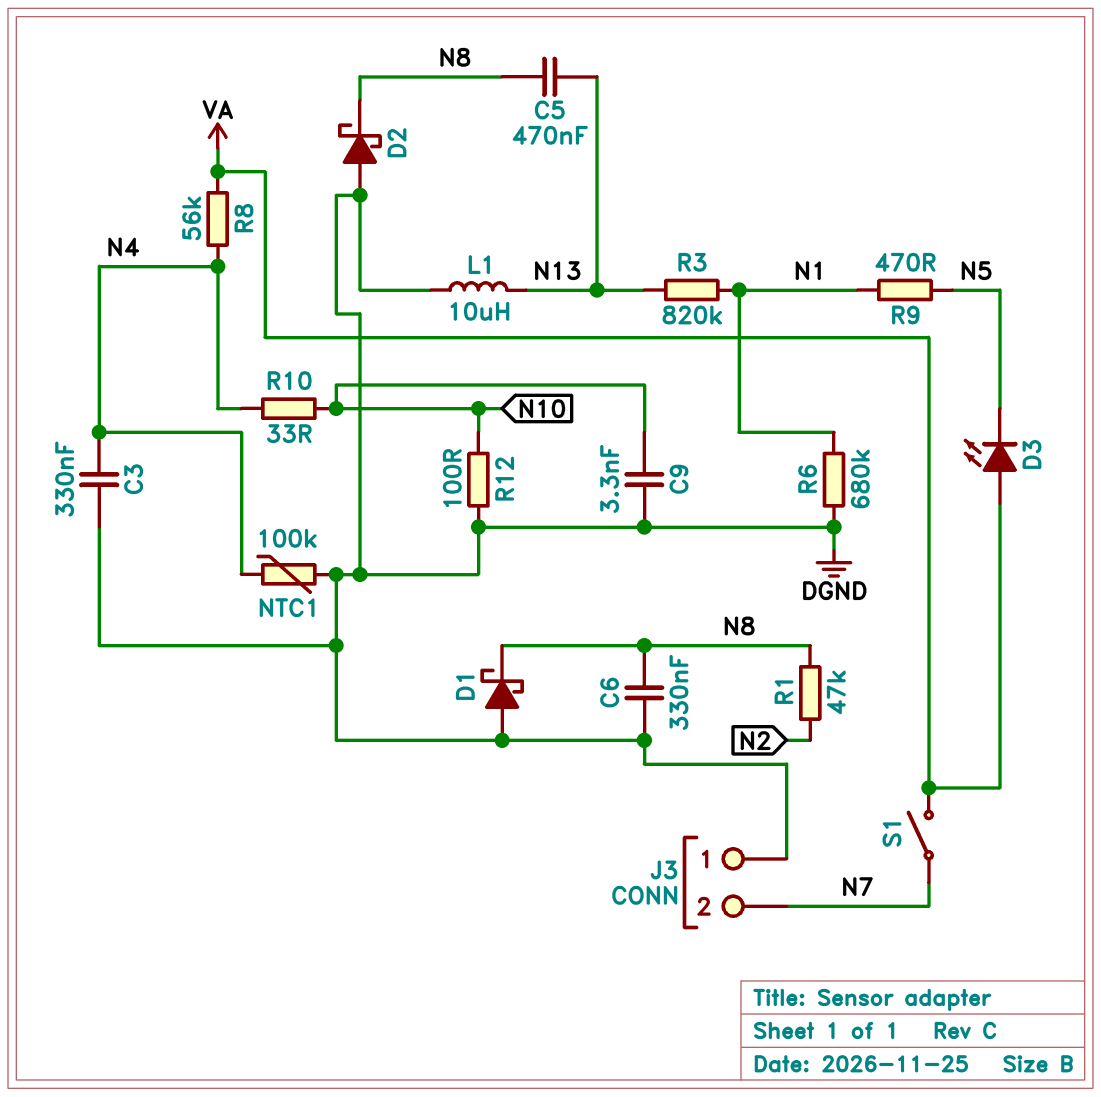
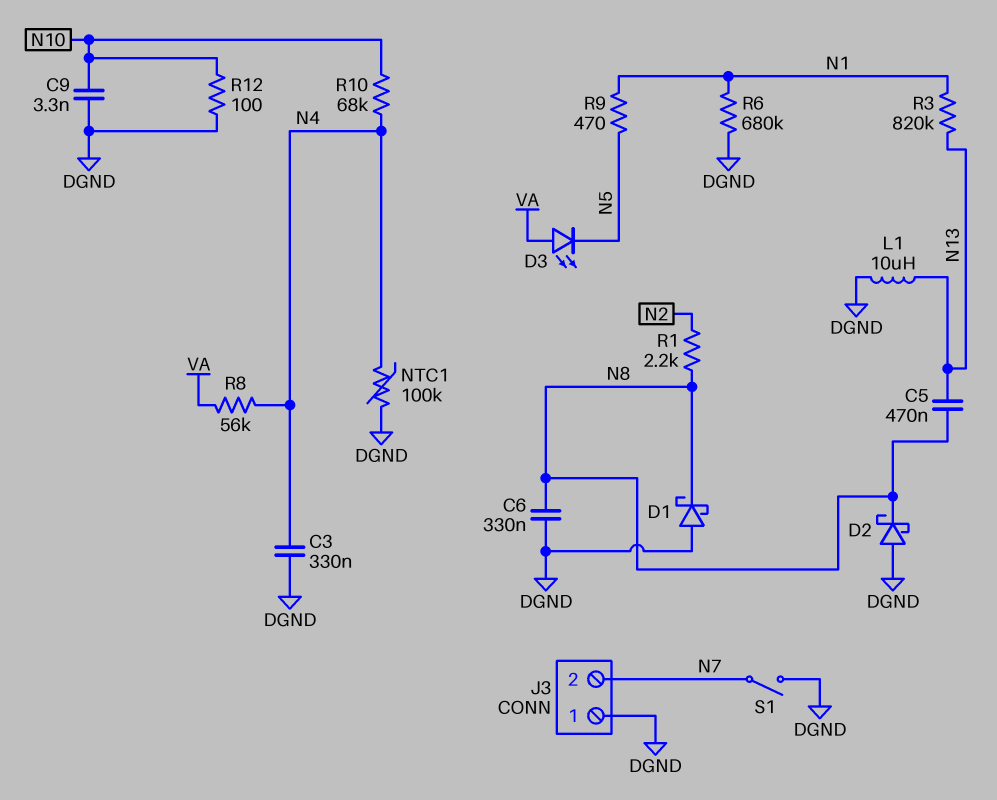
R1: 47k (N2, N8) -> 2.2k (N2, N8)
R10: 33 (N4, N10) -> 68k (N4, N10)
S1: switch (N7, VA) -> switch (DGND, N7)

